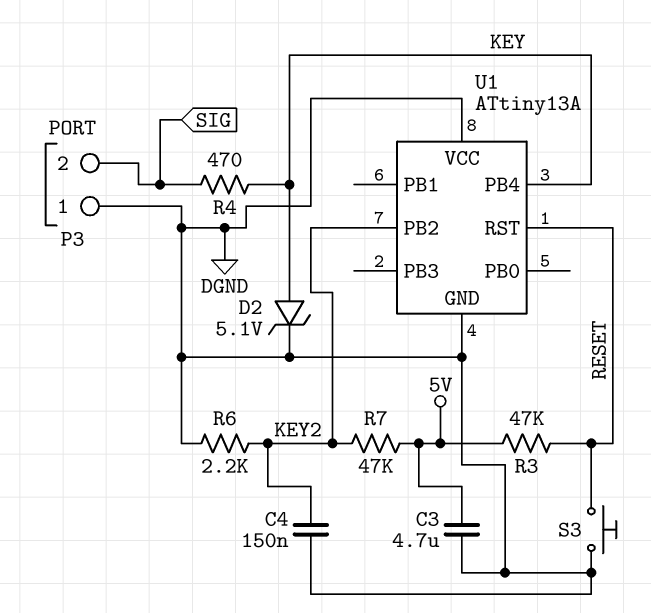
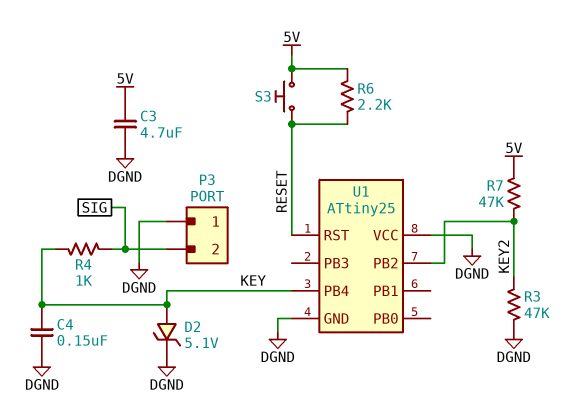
C4: 150nF (DGND, KEY2) -> 150nF (DGND, KEY)
R3: 47k (5V, RESET) -> 47k (DGND, KEY2)
R4: 470 (KEY, SIG) -> 1k (KEY, SIG)
R6: 2.2k (DGND, KEY2) -> 2.2k (5V, RESET)
S3: button (DGND, RESET) -> button (5V, RESET)
U1: ATtiny13A -> ATtiny25

